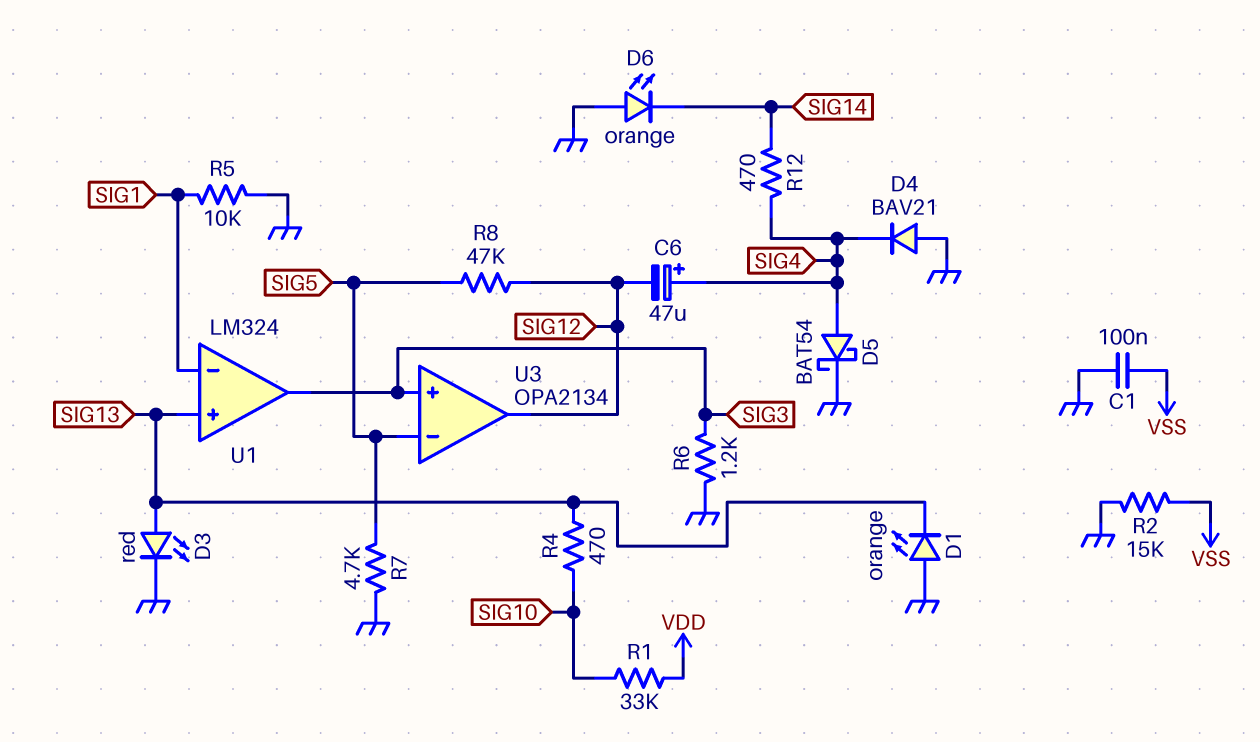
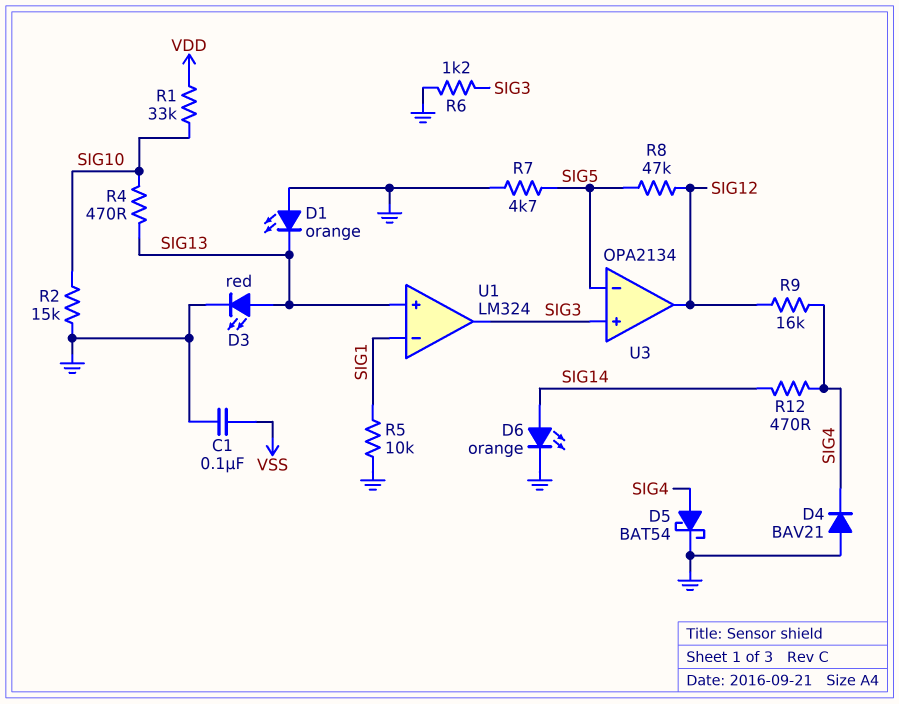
C6: 47uF (plus SIG4, minus SIG12) -> none
D6: LED orange (A GND, K SIG14) -> LED orange (A SIG14, K GND)
R2: 15k (GND, VSS) -> 15k (GND, SIG10)
R9: none -> 16k (SIG4, SIG12)

